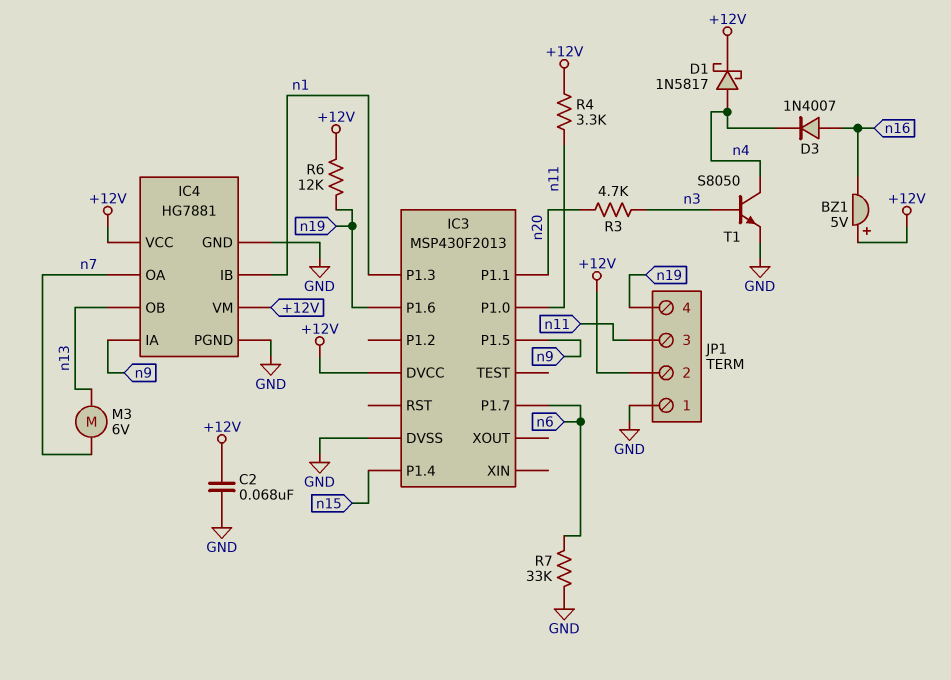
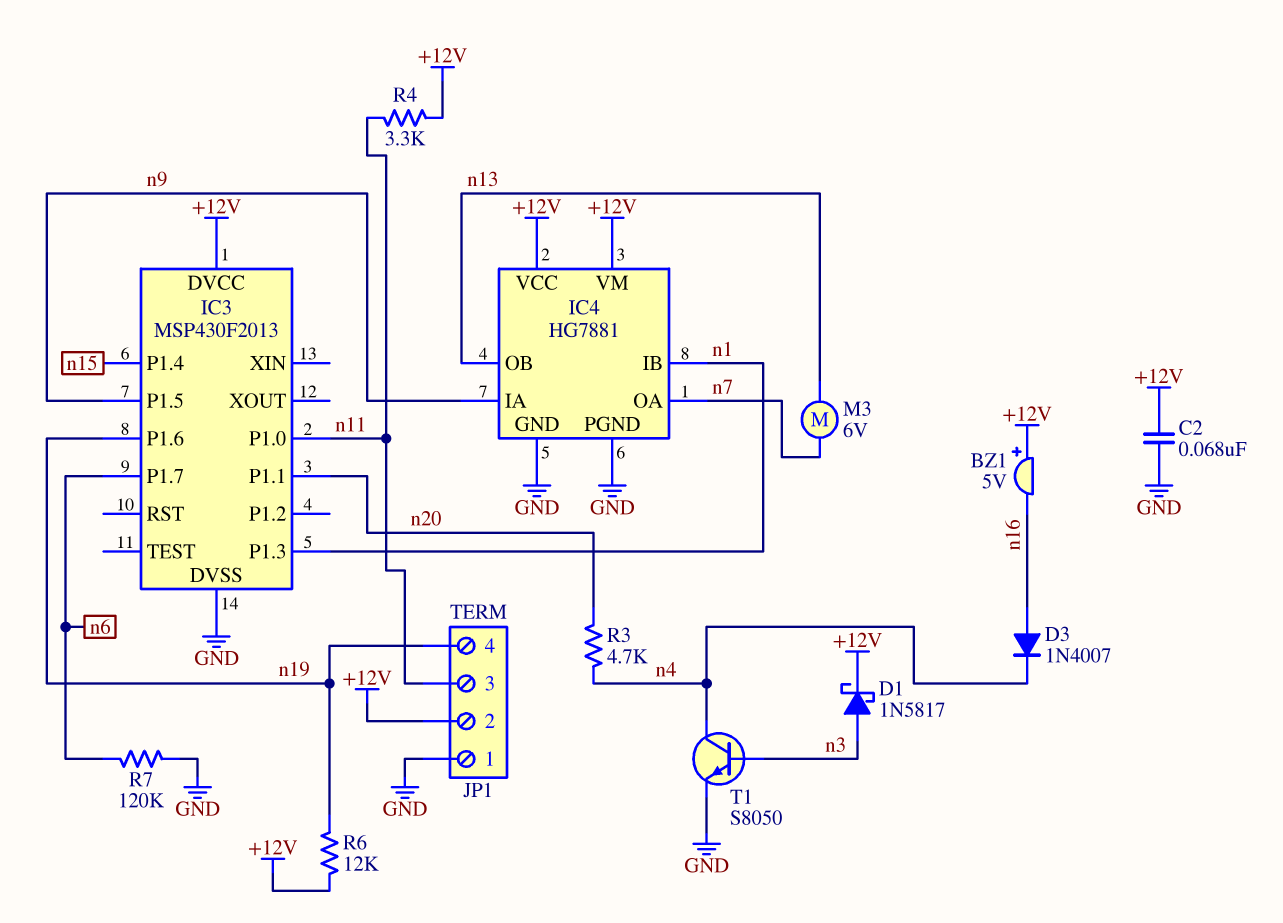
D1: schottky 1N5817 (A n4, K +12V) -> schottky 1N5817 (A n3, K +12V)
R3: 4.7k (n3, n20) -> 4.7k (n4, n20)
R7: 33k (GND, n6) -> 120k (GND, n6)

